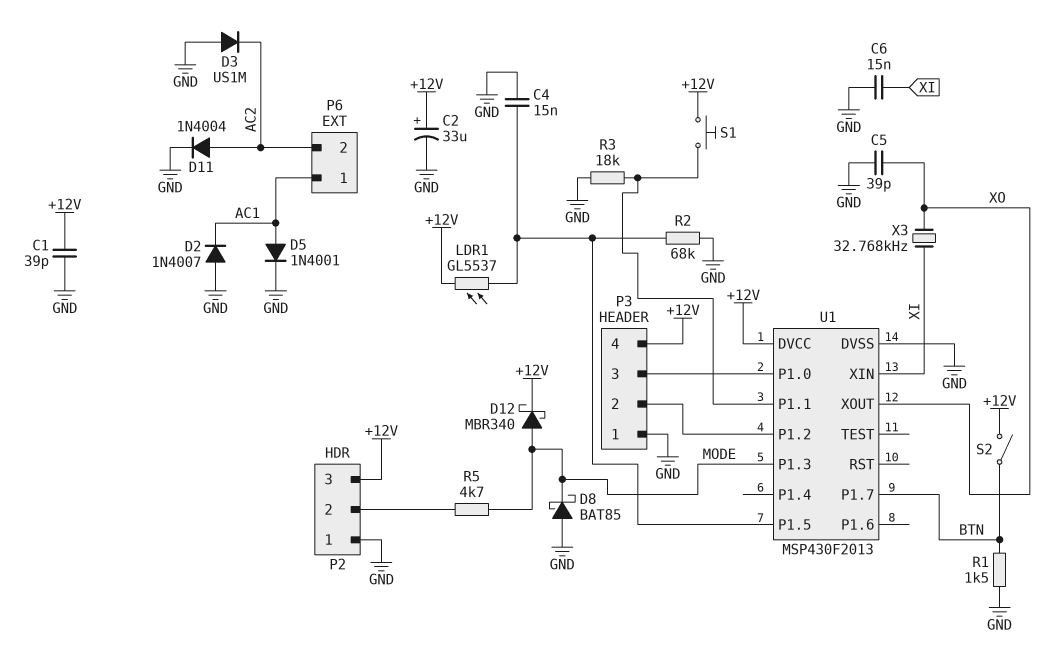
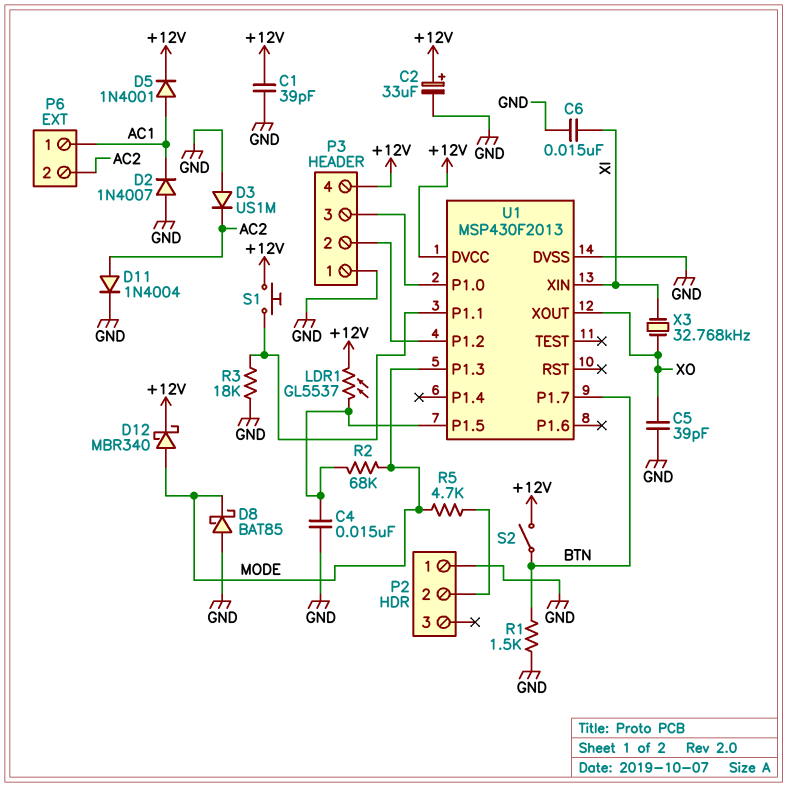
D5: diode 1N4001 (A AC1, K GND) -> diode 1N4001 (A AC1, K +12V)
P2 pin 3: +12V -> none
R2: 68k (GND, U1/P1.5) -> 68k (MODE, U1/P1.5)

